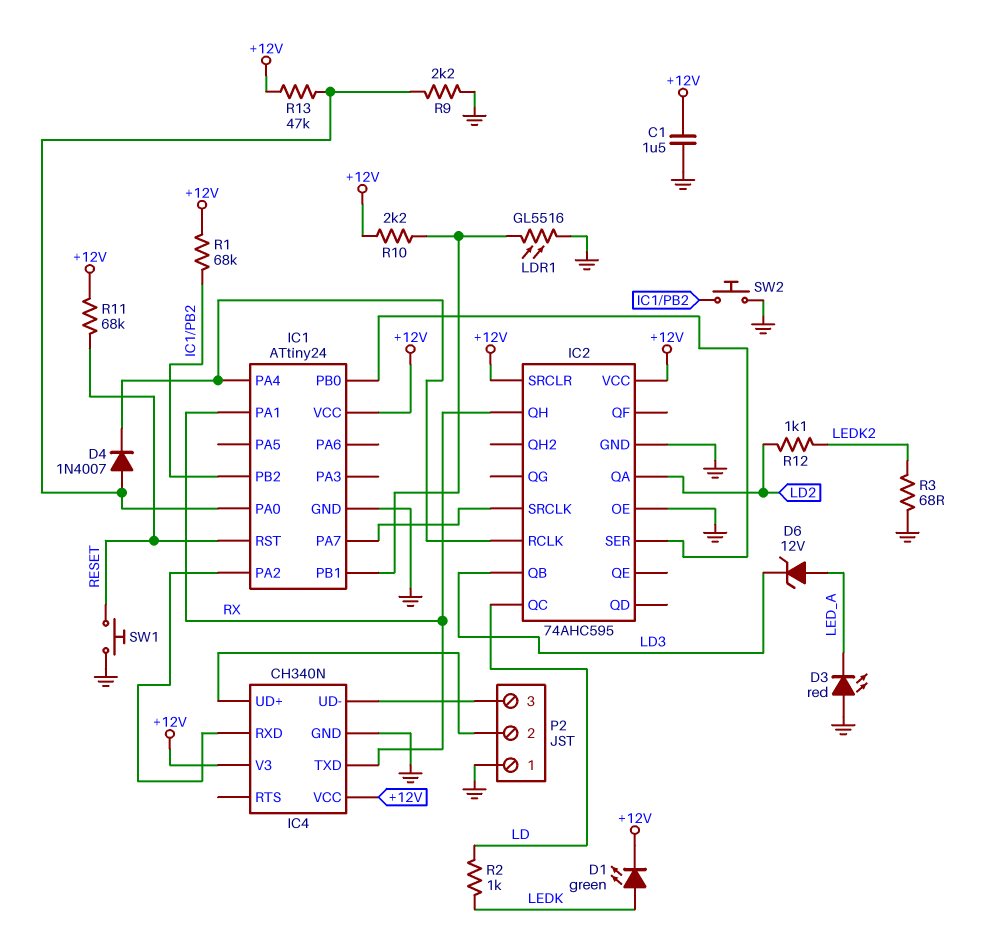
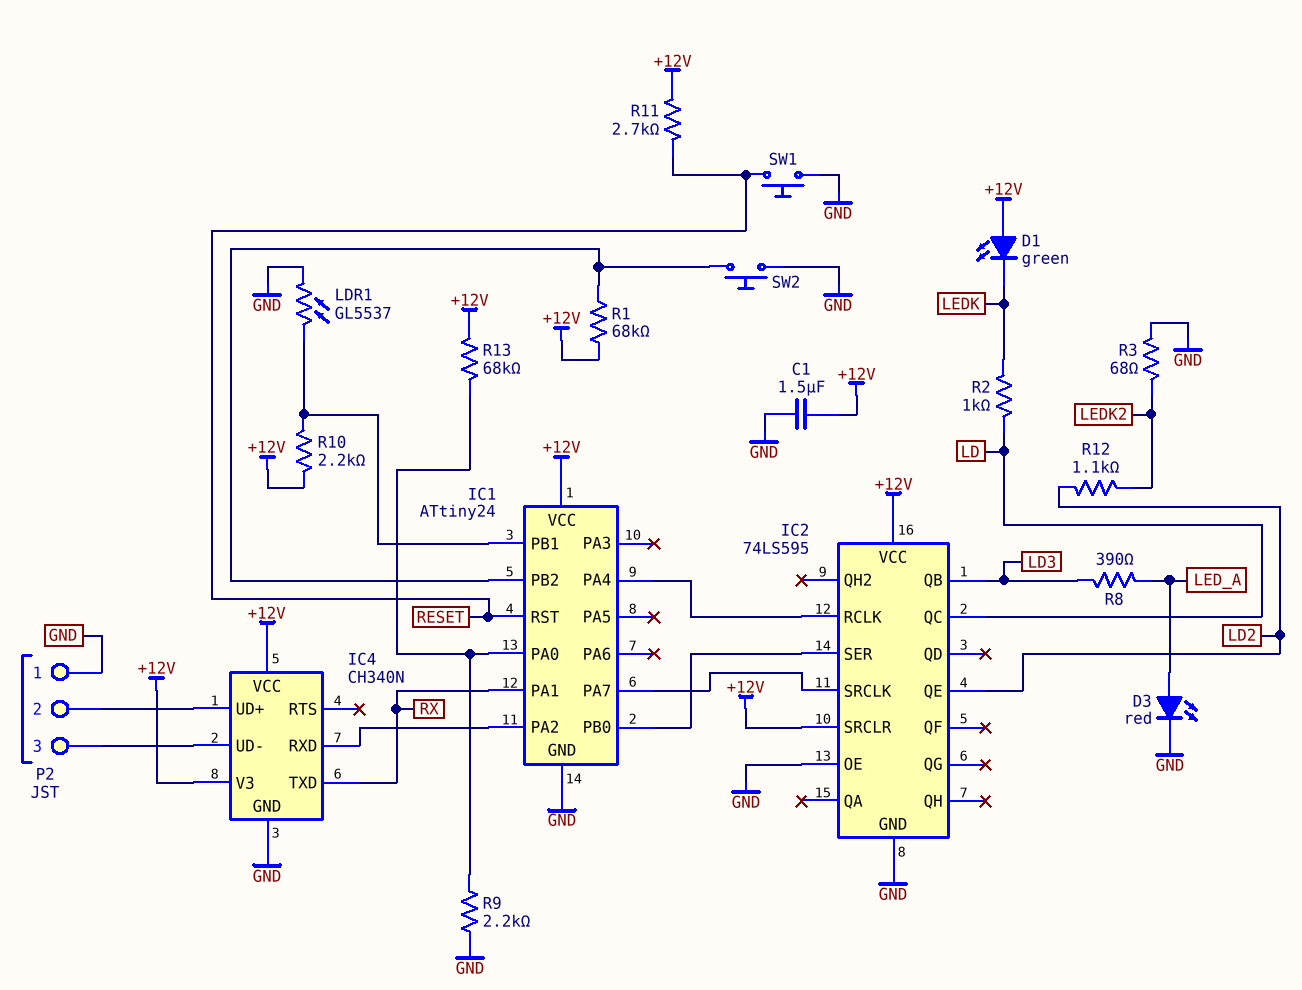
D1: LED green (A LEDK, K +12V) -> LED green (A +12V, K LEDK)
D3: LED red (A GND, K LED_A) -> LED red (A LED_A, K GND)
D4: diode 1N4007 (A IC1/PA0, K IC1/PA4) -> none
D6: zener 12V (A LED_A, K LD3) -> none
IC2: 74AHC595 -> 74LS595
IC2 pin QA: LD2 -> none
IC2 pin QE: none -> LD2
IC2 pin QH: RX -> none
LDR1: GL5516 (GND, IC1/PB1) -> GL5537 (GND, IC1/PB1)
R8: none -> 390 (LD3, LED_A)
R11: 68k (+12V, RESET) -> 2.7k (+12V, RESET)
R13: 47k (+12V, IC1/PA0) -> 68k (+12V, IC1/PA0)

